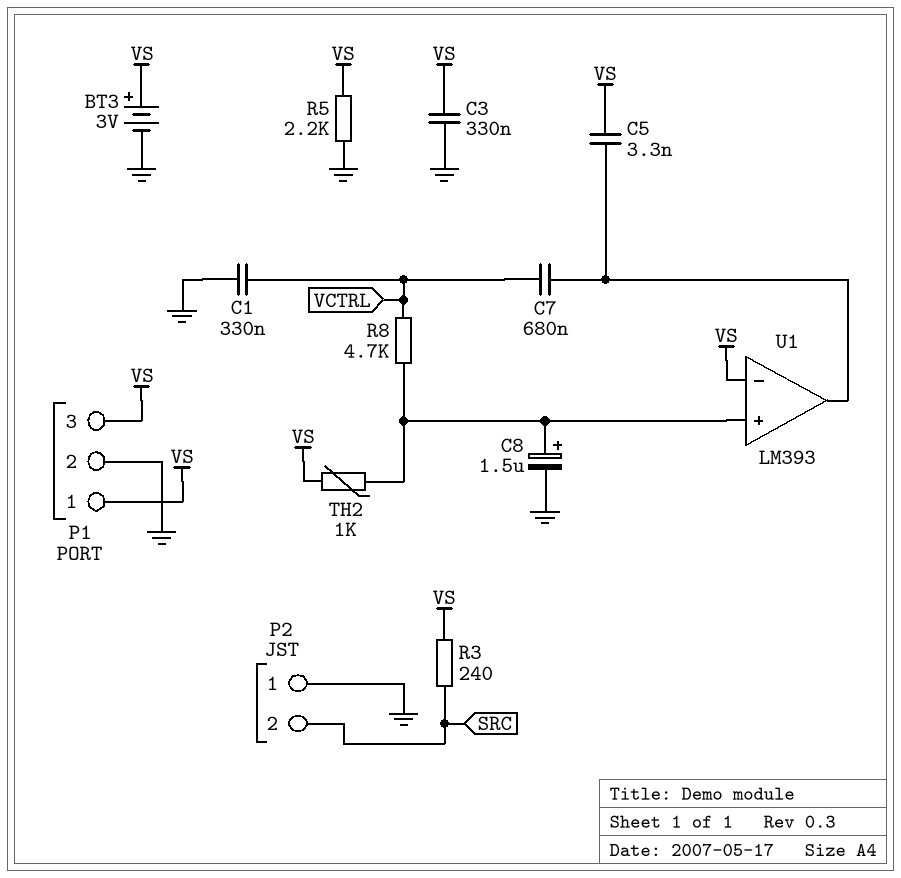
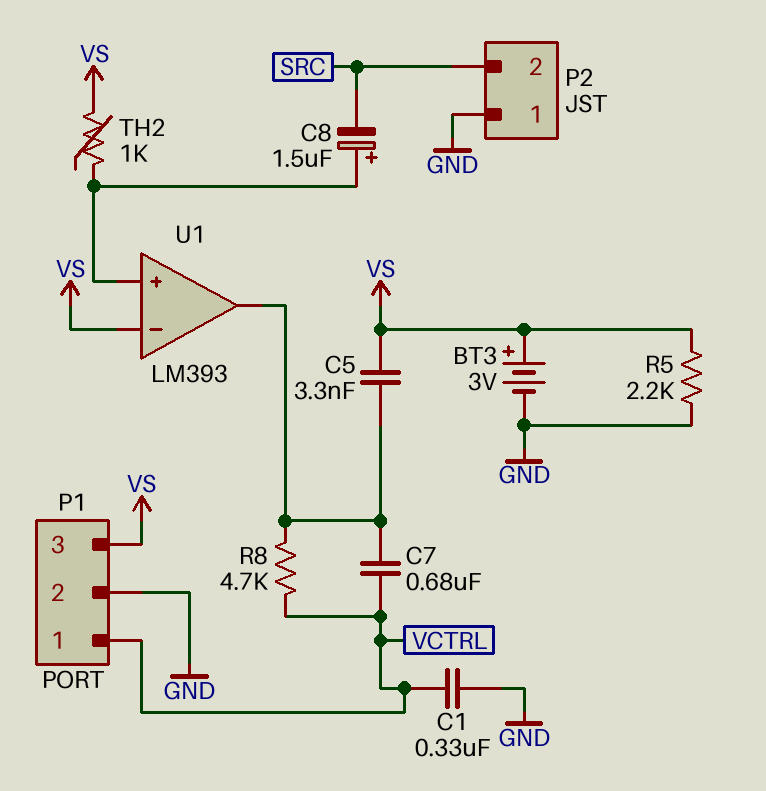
C3: 330nF (GND, VS) -> none
C8: 1.5uF (plus U1/in+, minus GND) -> 1.5uF (plus U1/in+, minus SRC)
P1 pin 1: VS -> VCTRL
R3: 240 (SRC, VS) -> none
R8: 4.7k (U1/in+, VCTRL) -> 4.7k (U1/out, VCTRL)

